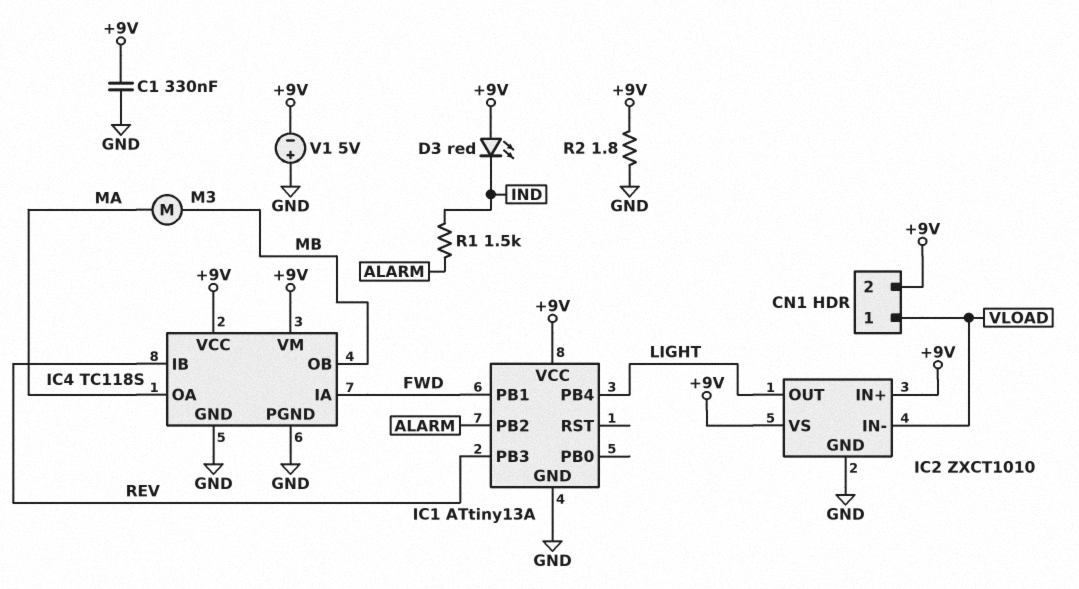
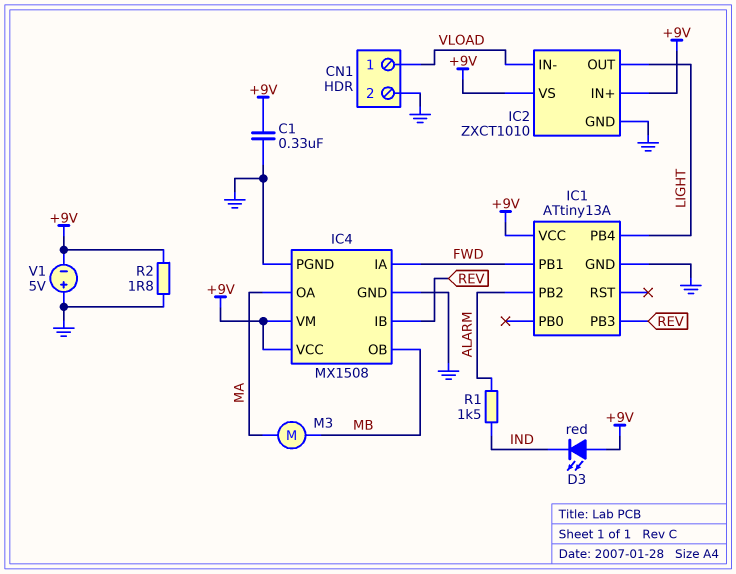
CN1 pin 2: +9V -> GND
IC4: TC118S -> MX1508

